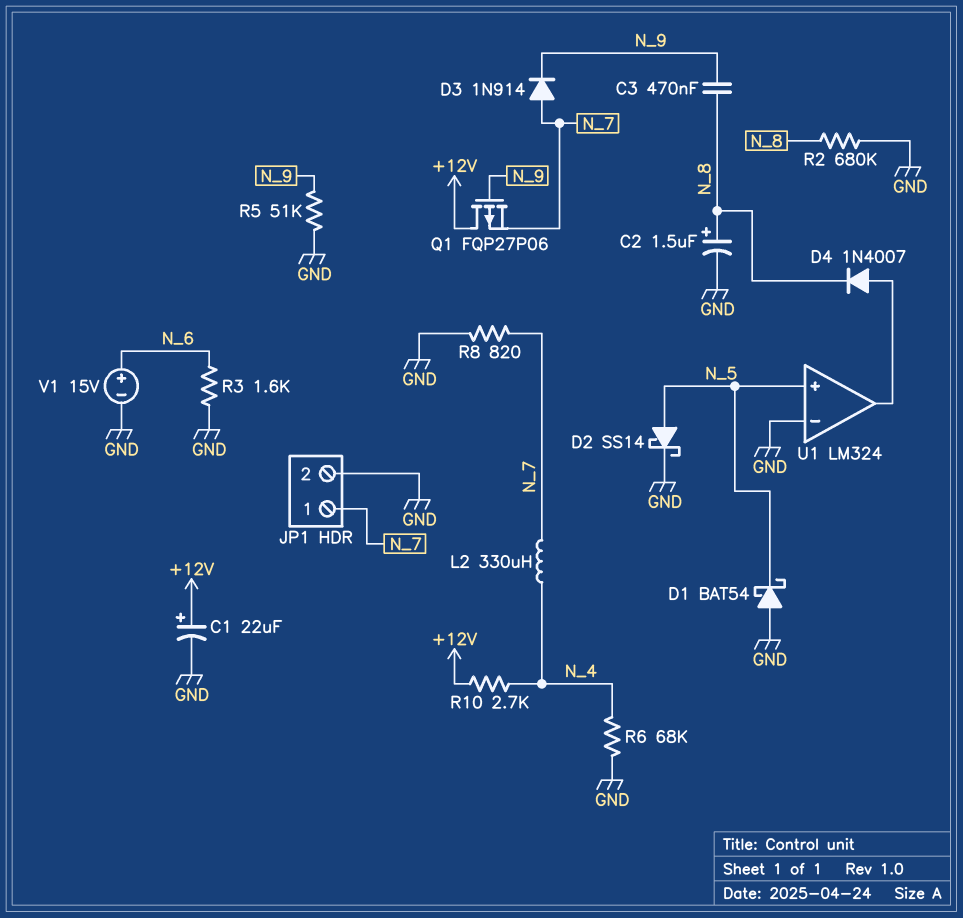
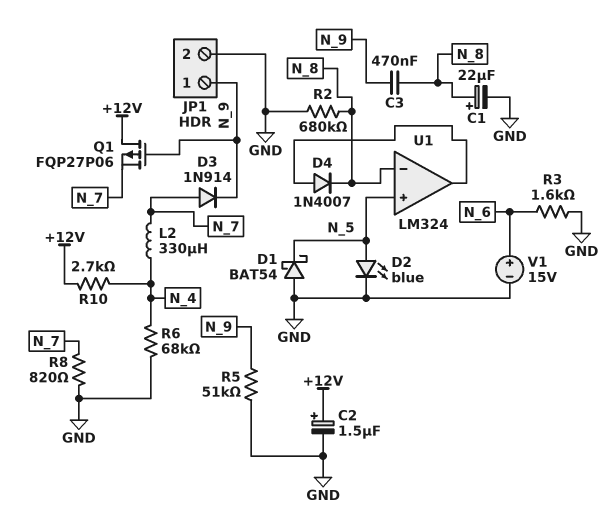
C1: 22uF (plus +12V, minus GND) -> 22uF (plus N_8, minus GND)
C2: 1.5uF (plus N_8, minus GND) -> 1.5uF (plus +12V, minus GND)
D2: schottky SS14 (A N_5, K GND) -> LED blue (A N_5, K GND)
JP1 pin 1: N_7 -> N_9
U1 pin in-: GND -> N_8

